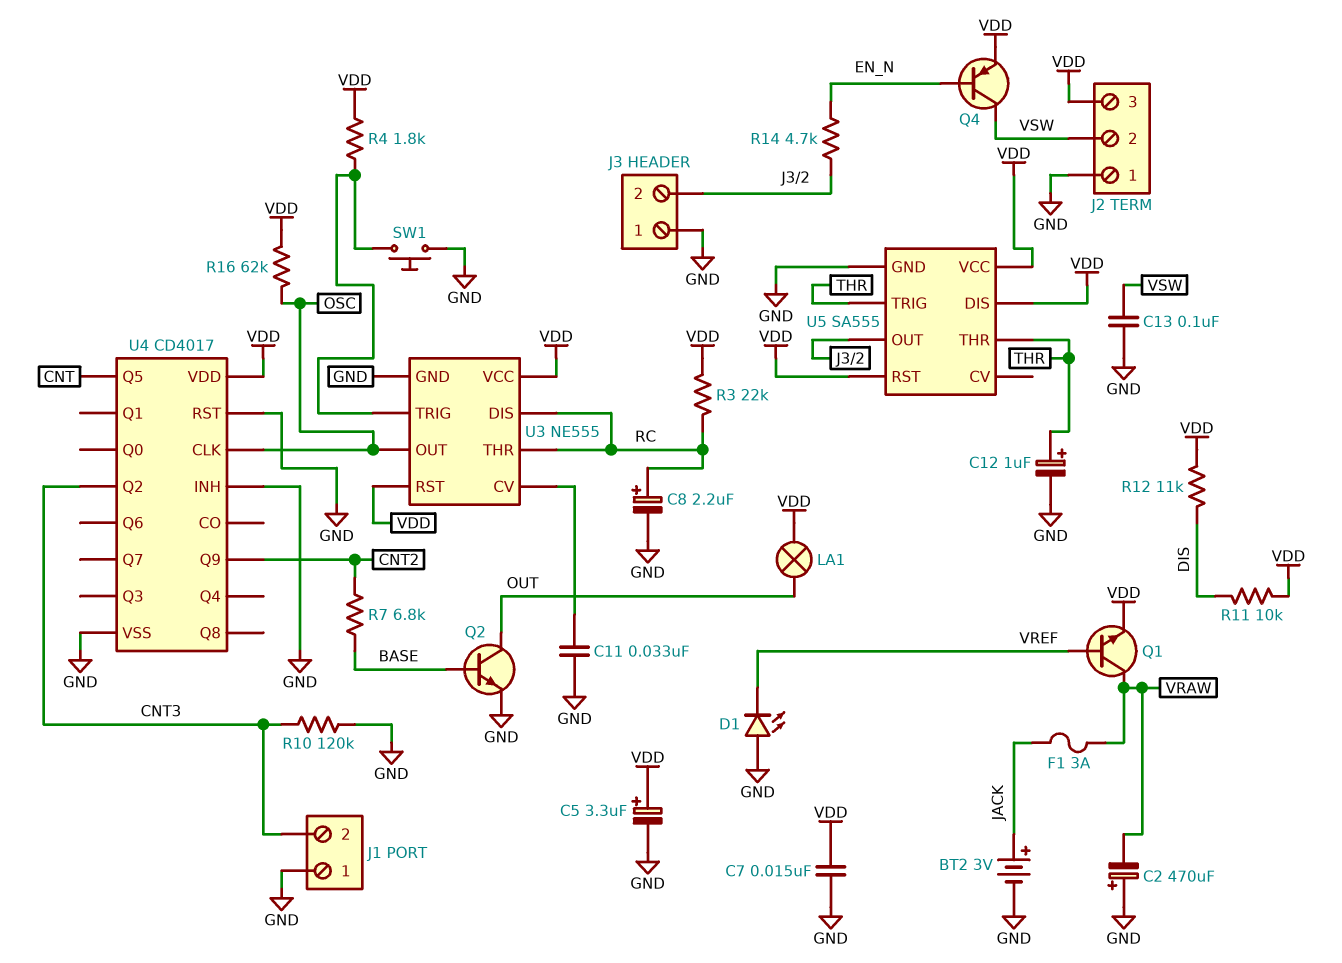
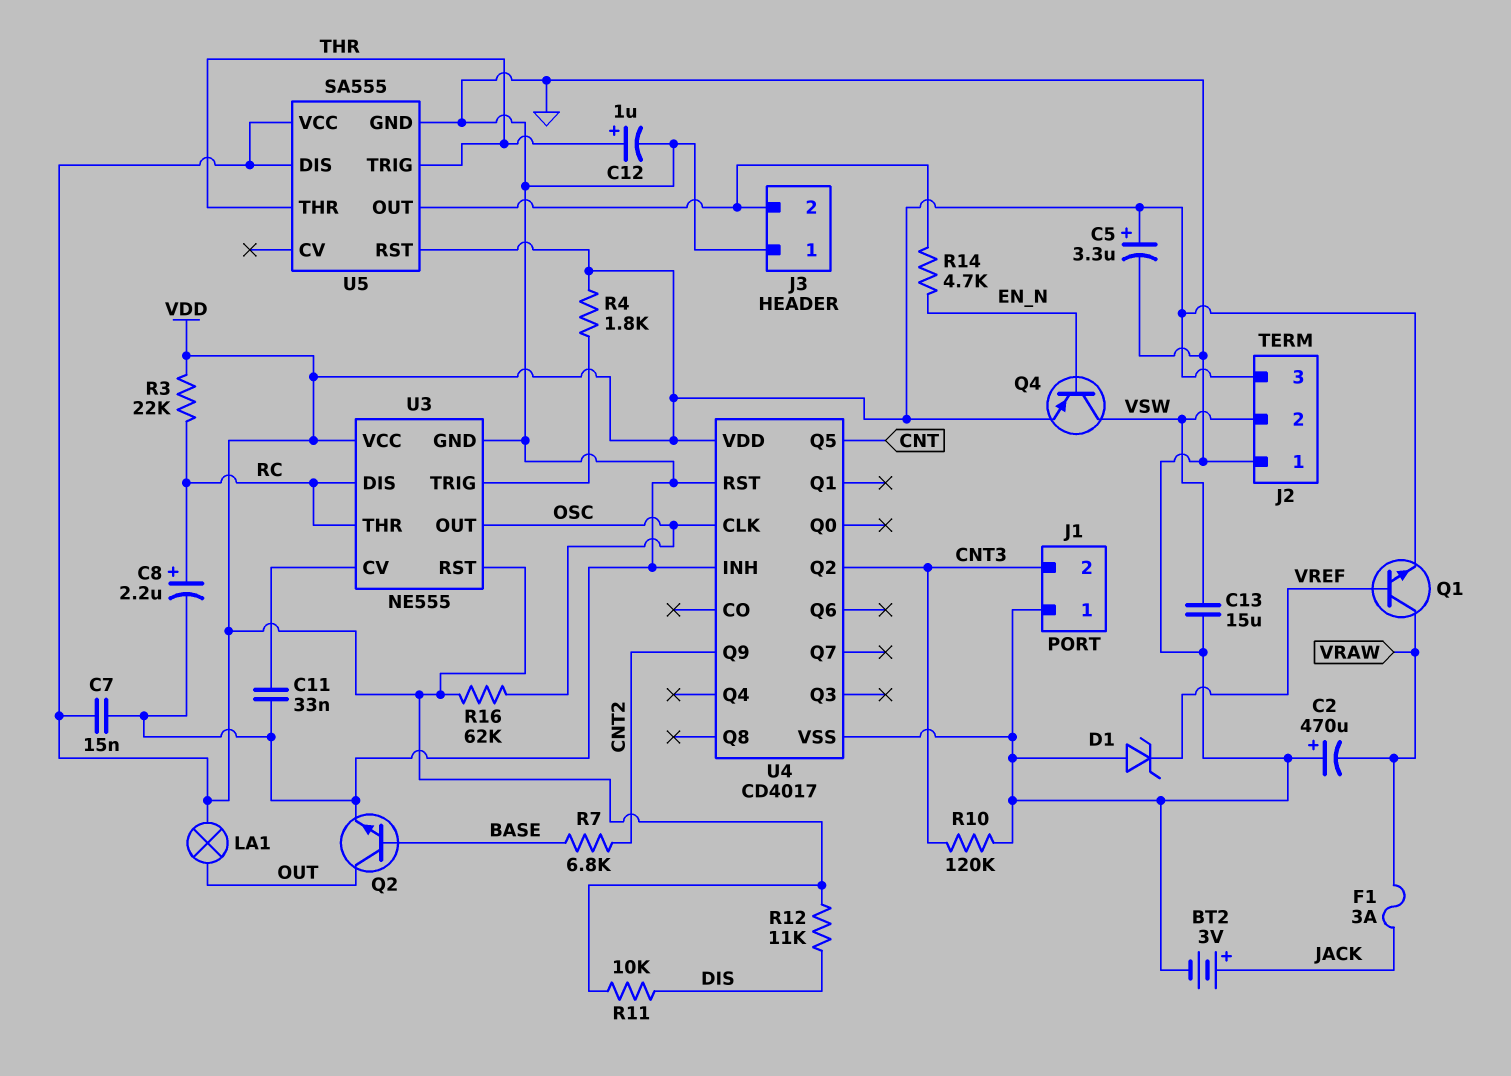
C13: 100nF (GND, VSW) -> 15uF (GND, VSW)
D1: LED (A GND, K VREF) -> zener (A GND, K VREF)
SW1: button (GND, U3/TRIG) -> none

